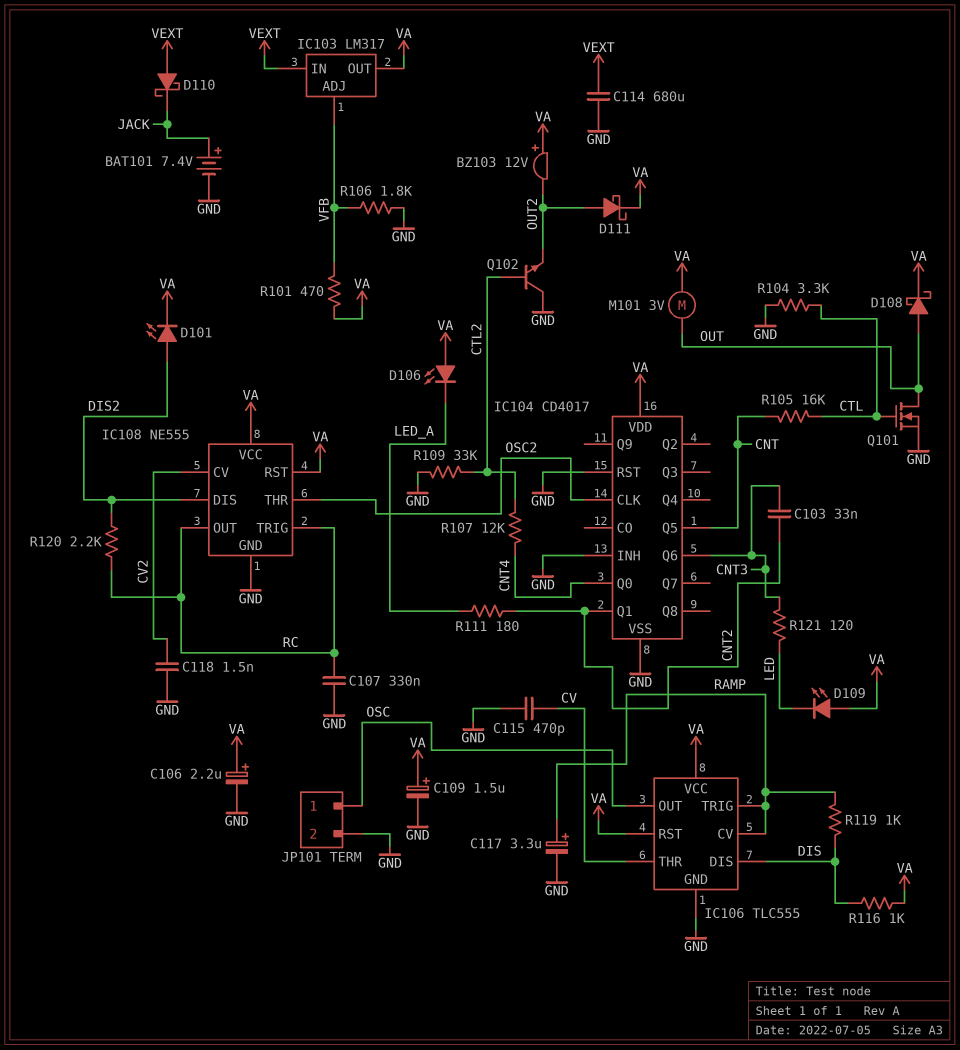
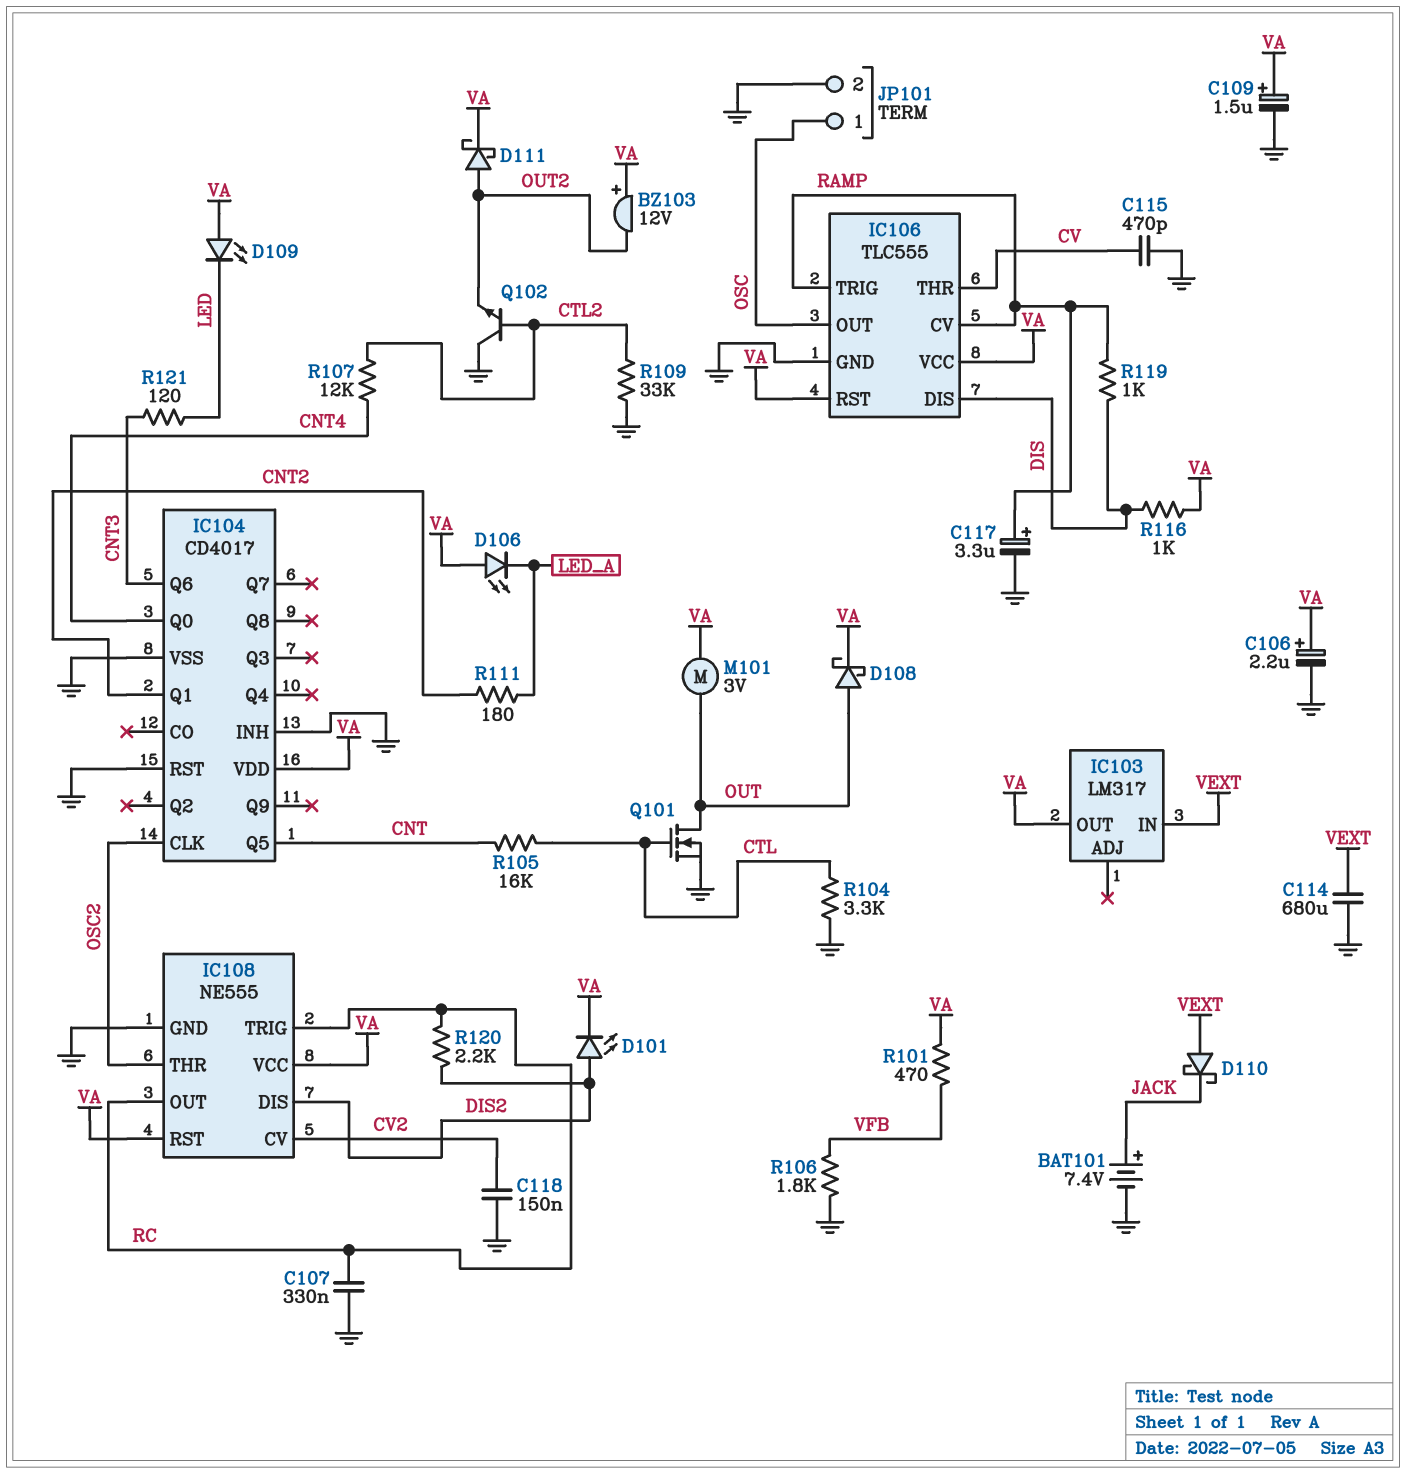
C103: 33nF (CNT2, CNT3) -> none
C118: 1.5nF (CV2, GND) -> 150nF (CV2, GND)
IC103 pin ADJ: VFB -> none

